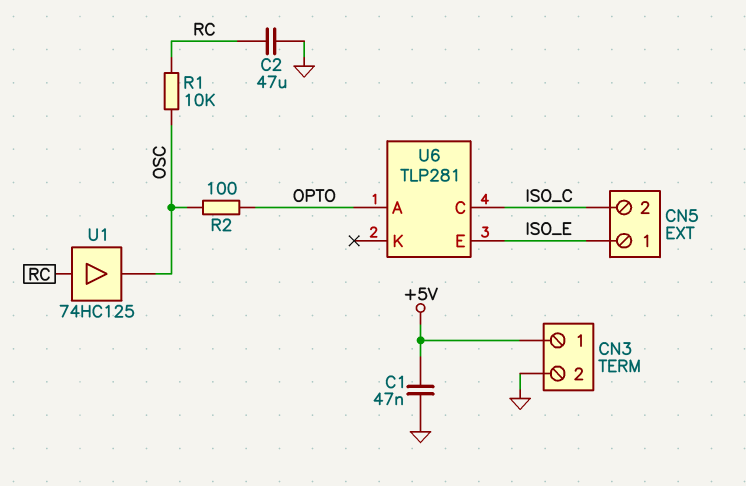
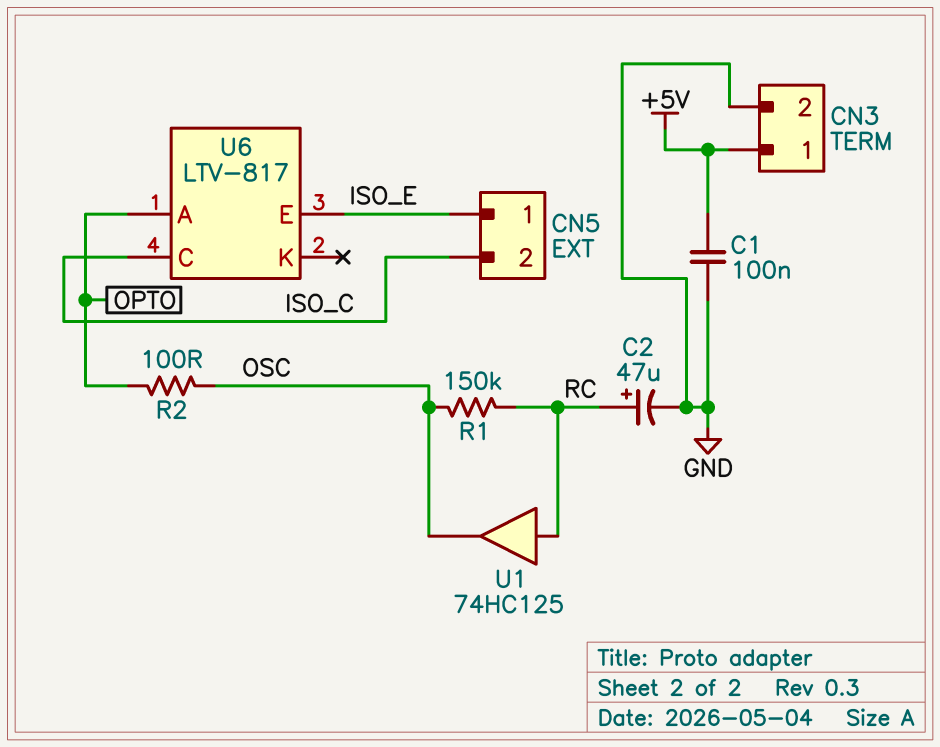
C1: 47nF (+5V, GND) -> 100nF (+5V, GND)
C2: 47uF (GND, RC) -> 47uF (plus RC, minus GND)
R1: 10k (OSC, RC) -> 150k (OSC, RC)
U6: TLP281 -> LTV-817

